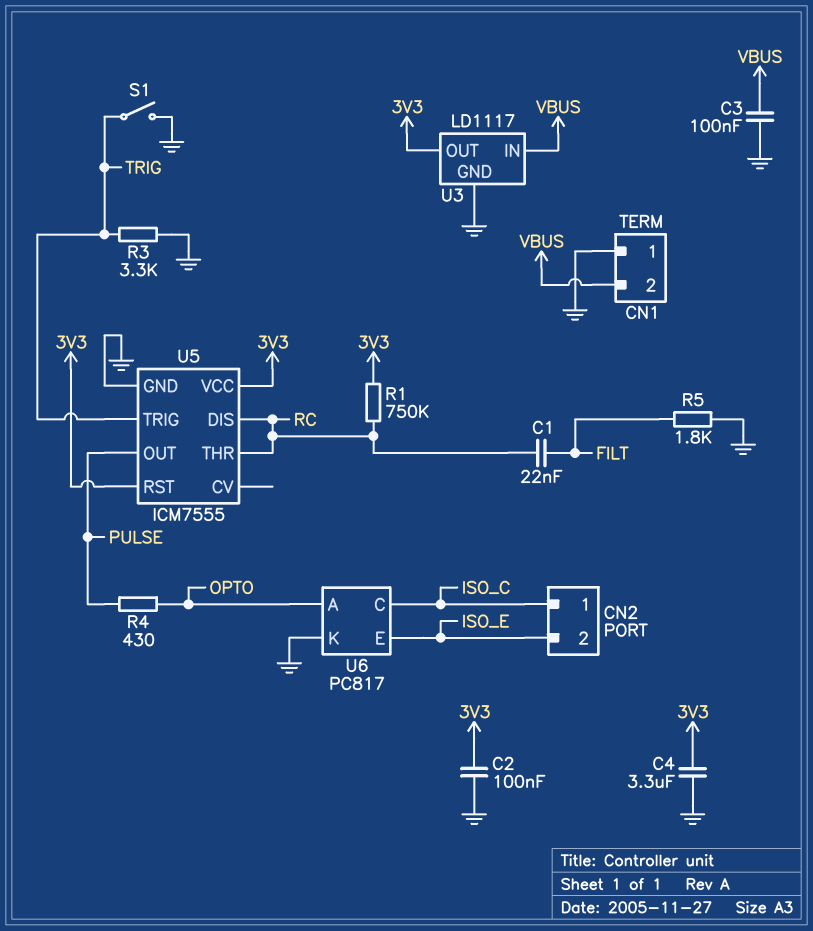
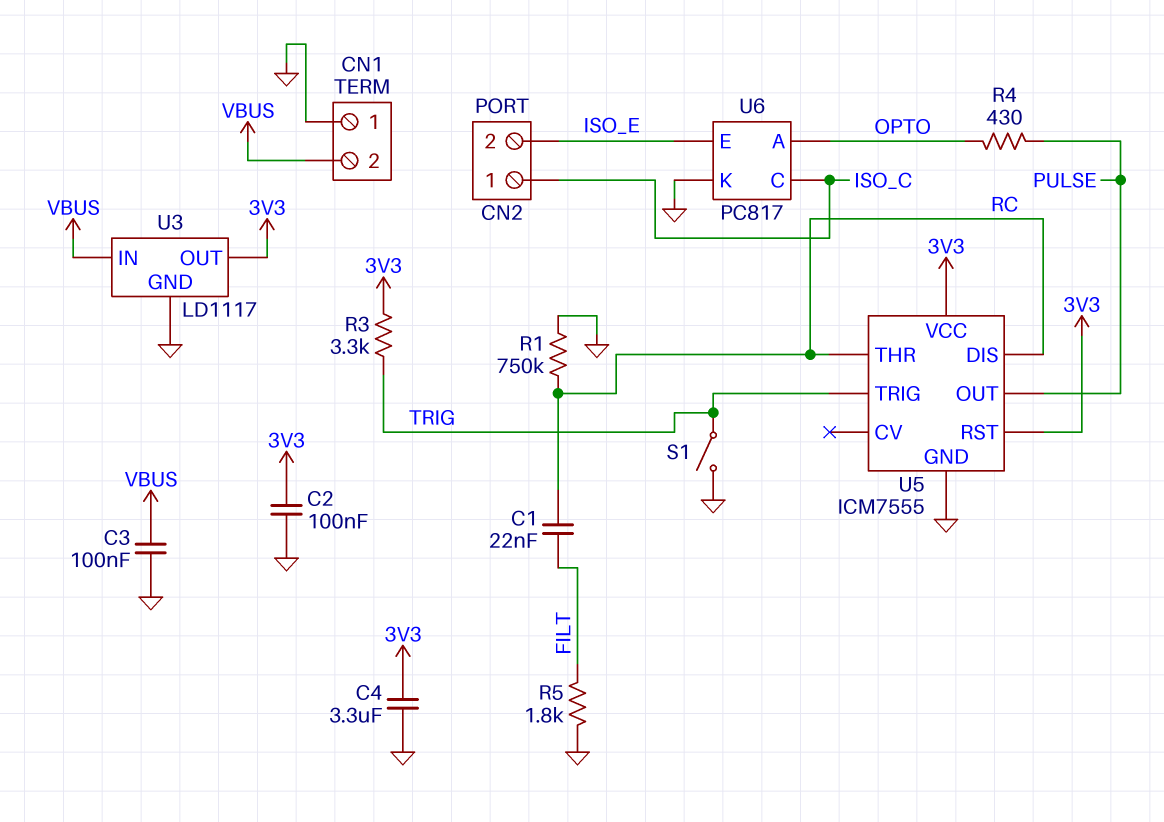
R1: 750k (3V3, RC) -> 750k (GND, RC)
R3: 3.3k (GND, TRIG) -> 3.3k (3V3, TRIG)

